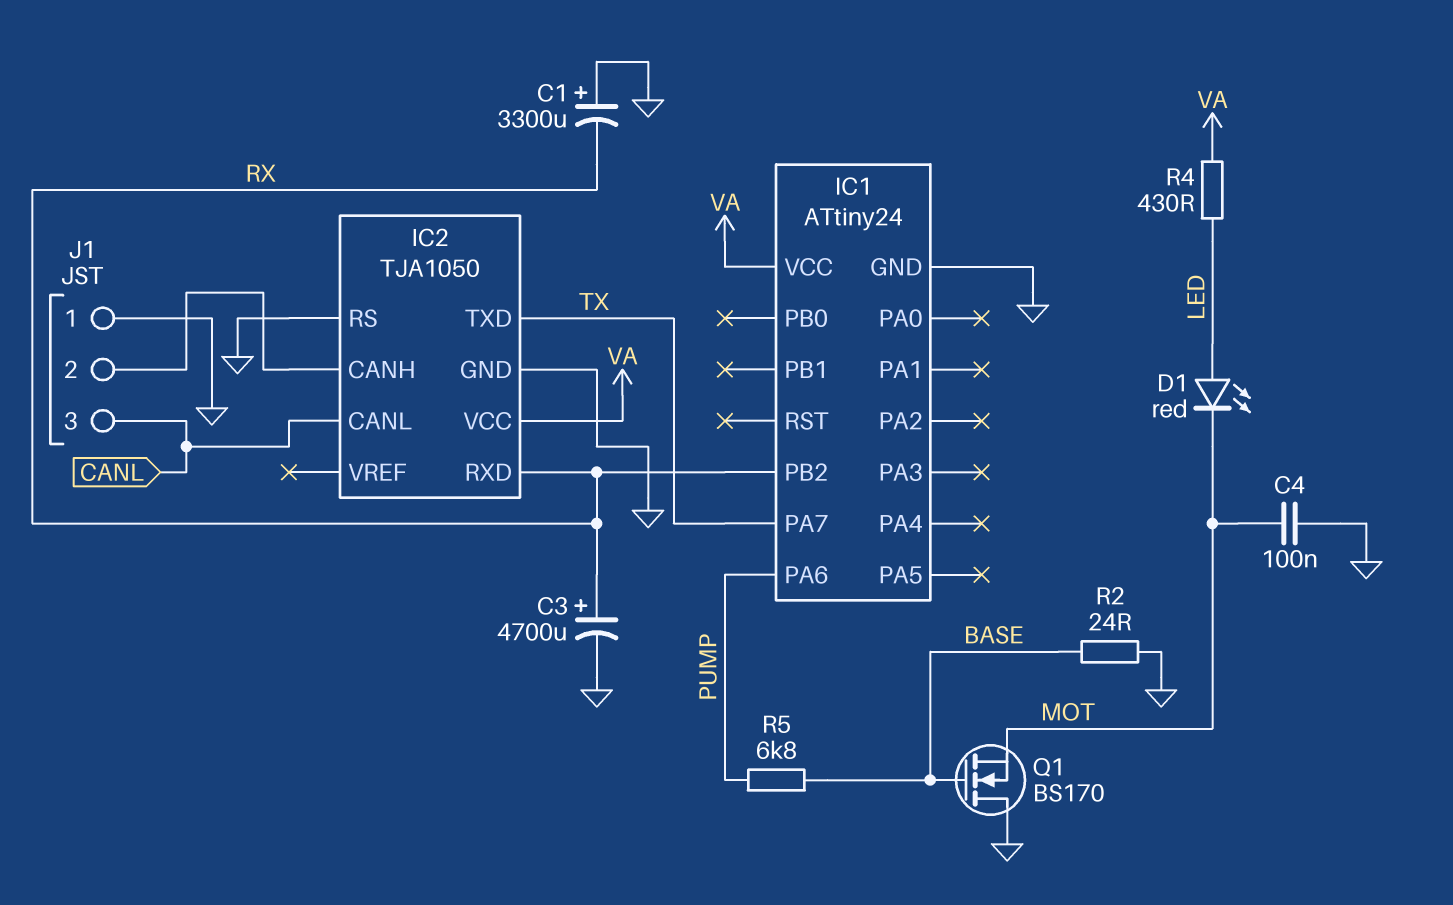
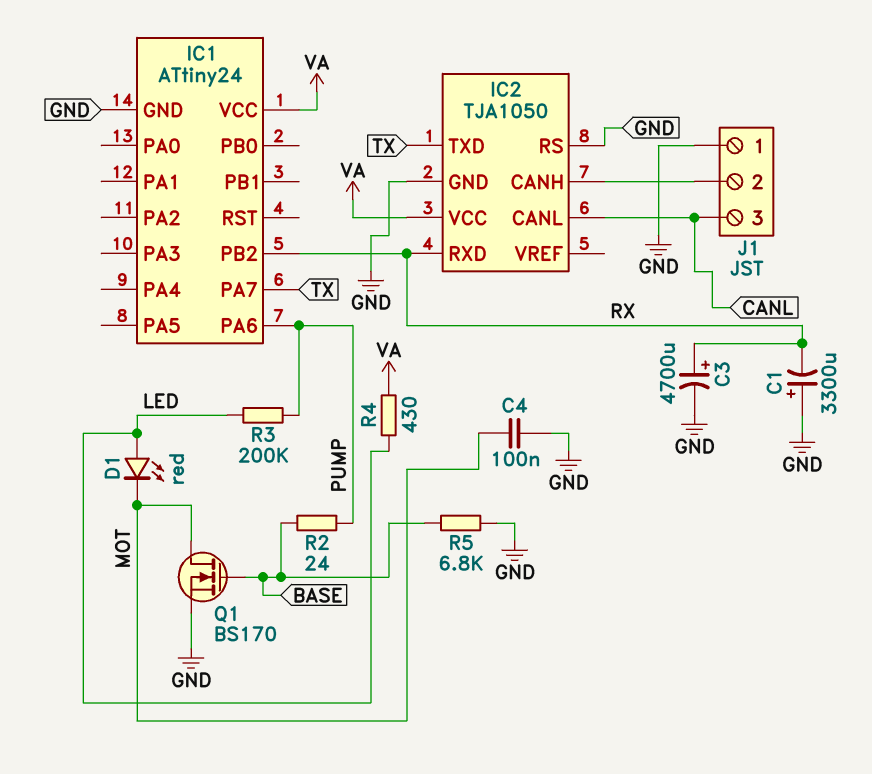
Q1: NMOS BS170 (G BASE, D GND, S MOT) -> NMOS BS170 (G BASE, D MOT, S GND)
R2: 24 (BASE, GND) -> 24 (BASE, PUMP)
R3: none -> 200k (LED, PUMP)
R5: 6.8k (BASE, PUMP) -> 6.8k (BASE, GND)

